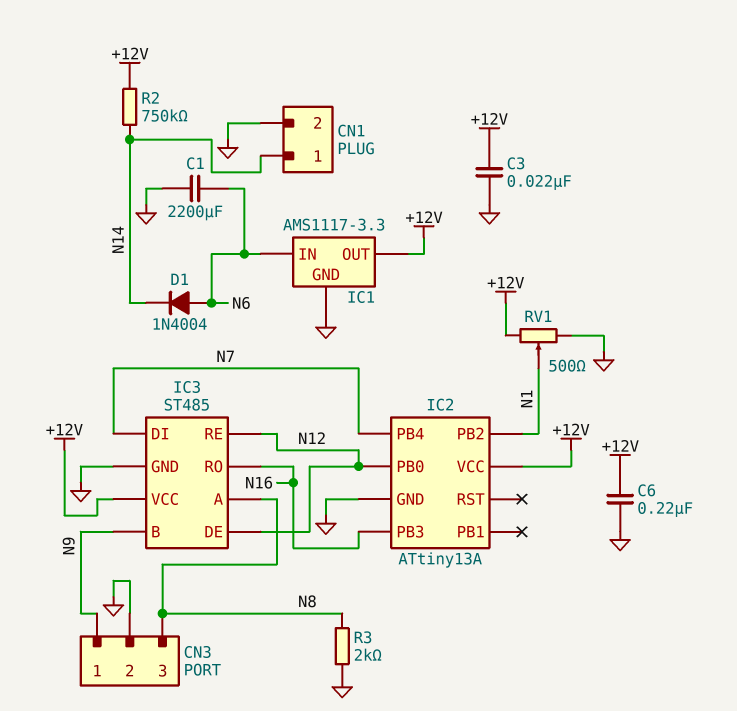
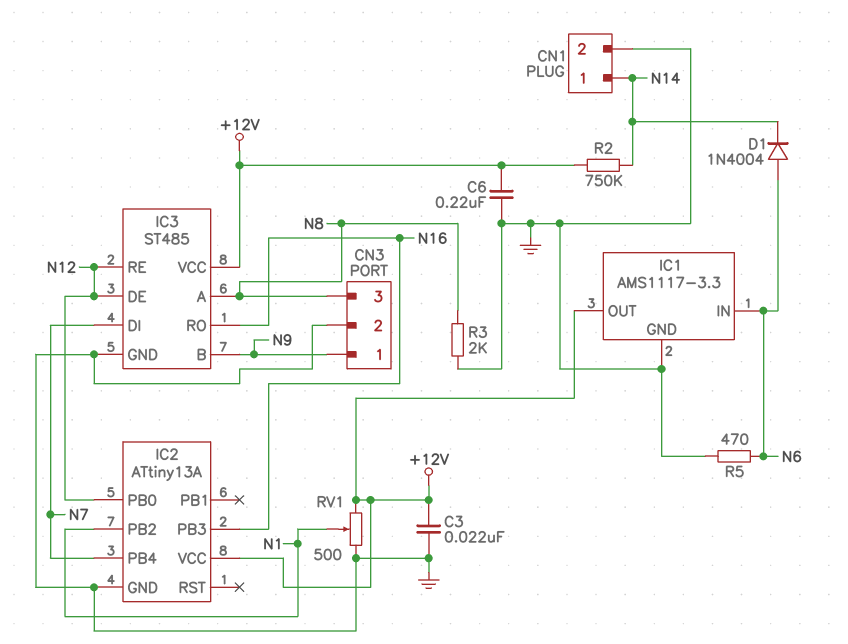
C1: 2200uF (GND, N6) -> none
R5: none -> 470 (GND, N6)

